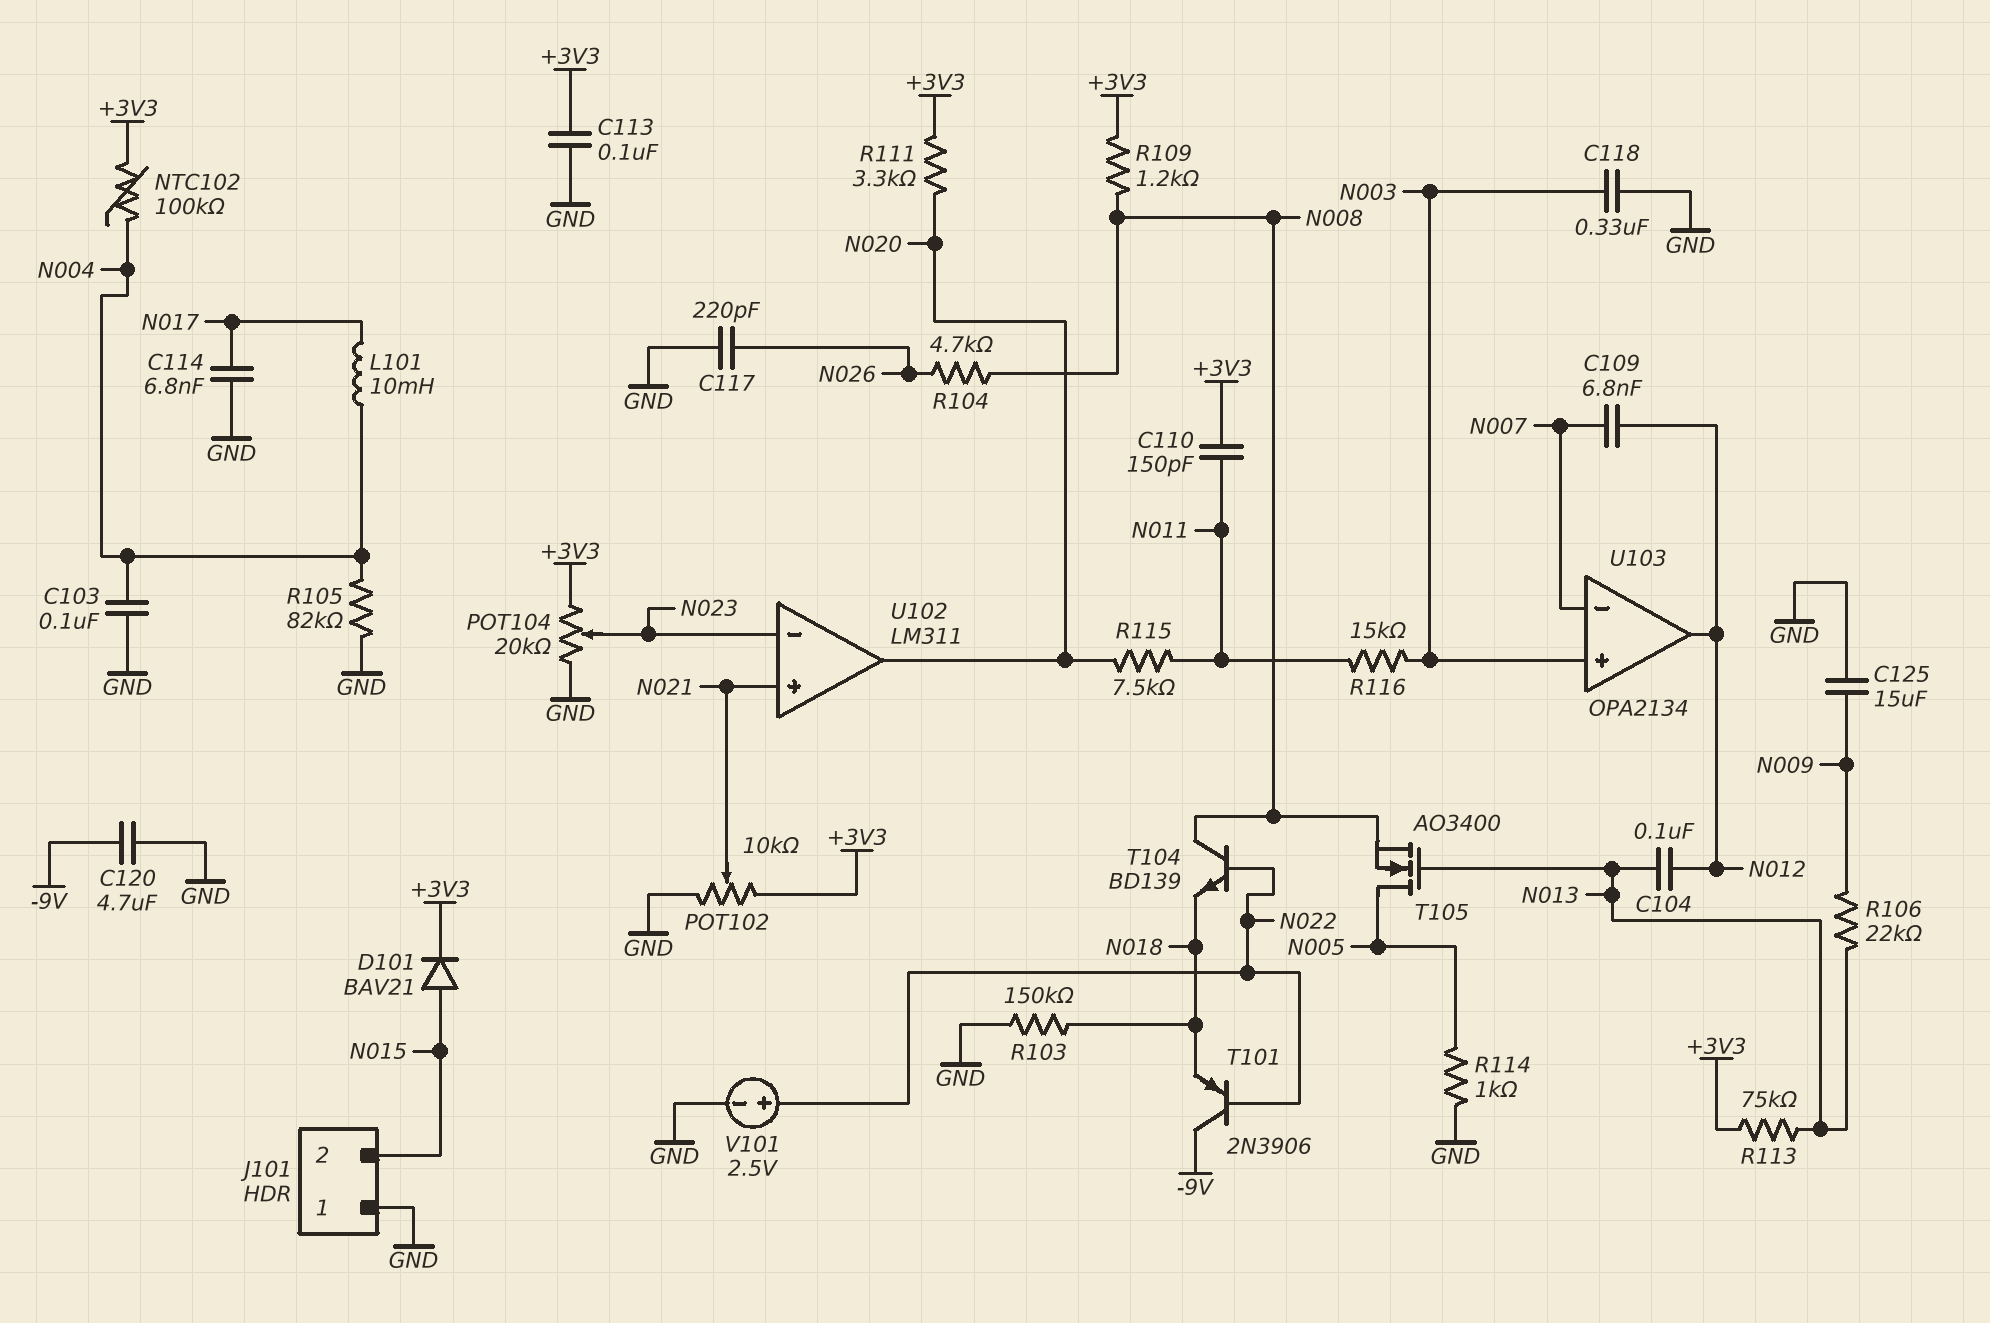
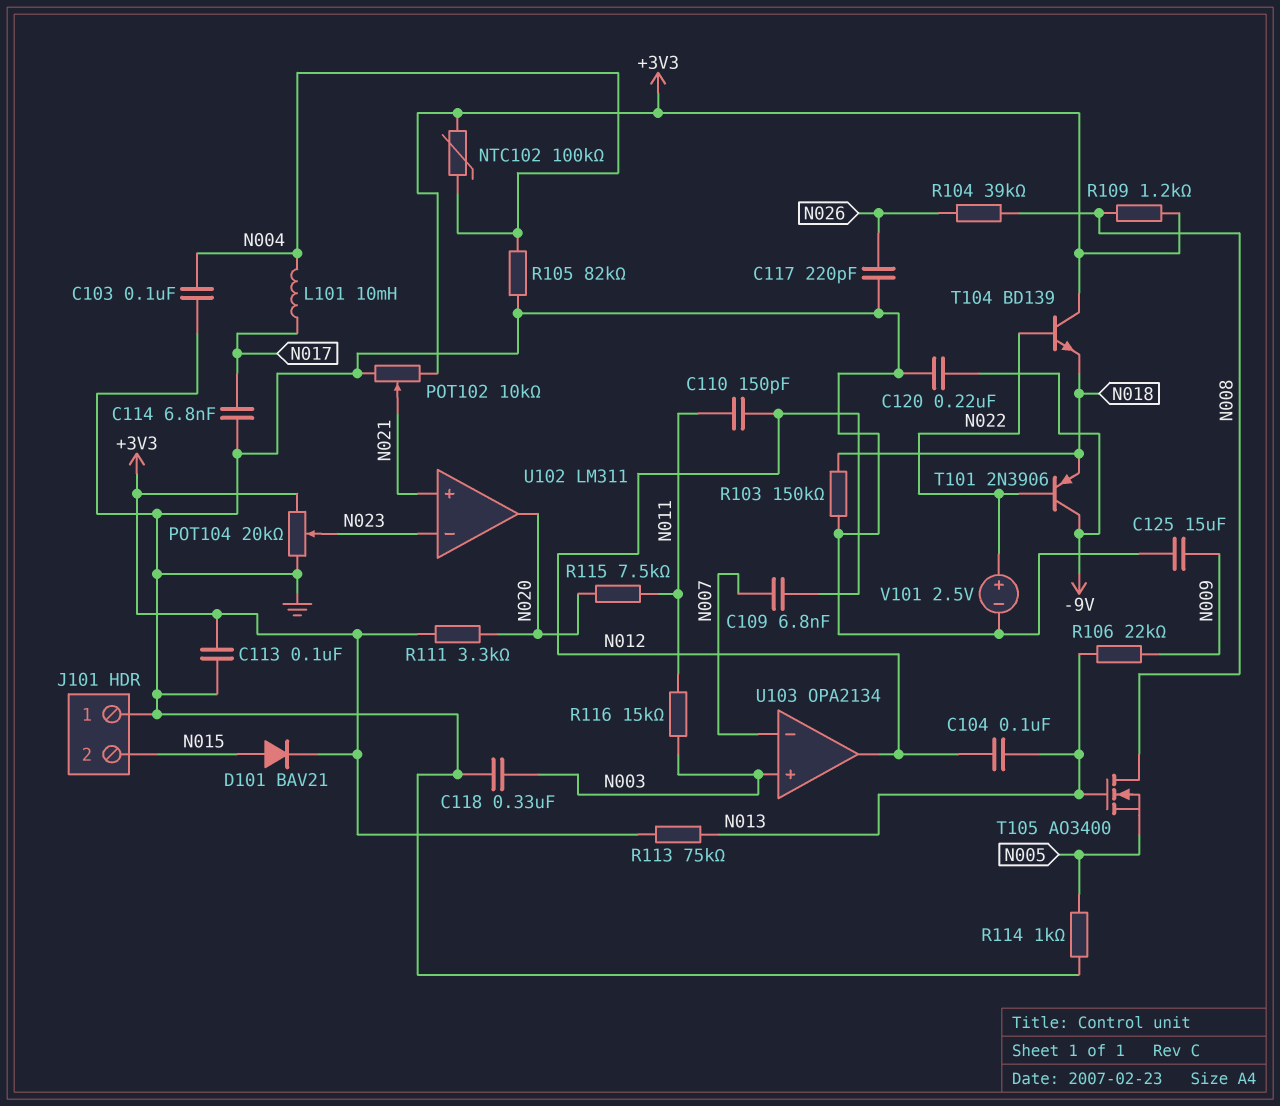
C110: 150pF (+3V3, N011) -> 150pF (N011, N012)
C120: 4.7uF (-9V, GND) -> 220nF (-9V, GND)
R104: 4.7k (N008, N026) -> 39k (N008, N026)
T104: NPN BD139 (B N022, C N008, E N018) -> NPN BD139 (B N022, C +3V3, E N018)
T105: NMOS AO3400 (G N013, D N005, S N008) -> NMOS AO3400 (G N013, D N008, S N005)

